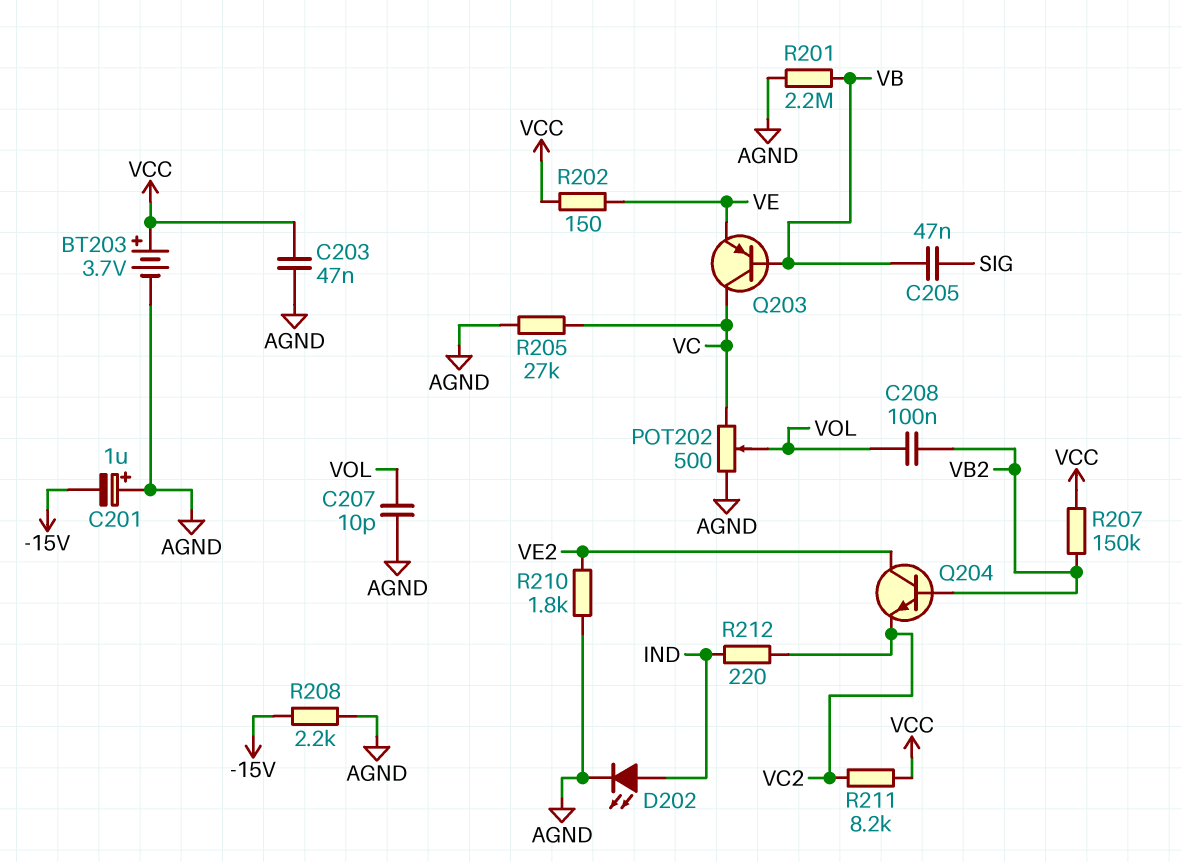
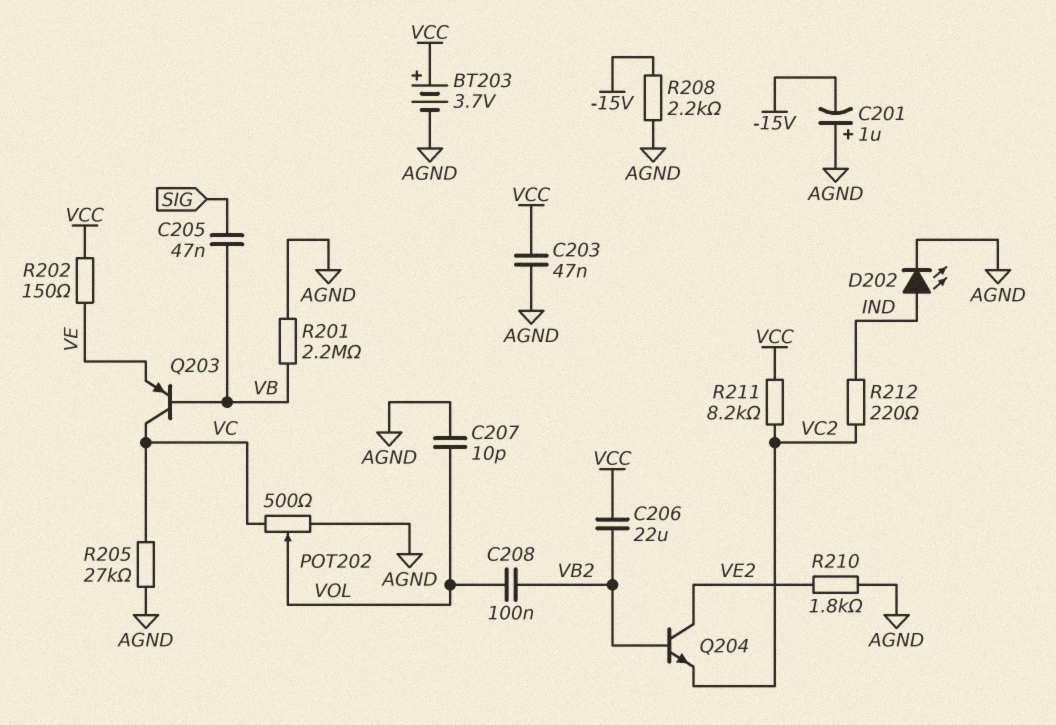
C206: none -> 22uF (VB2, VCC)
R207: 150k (VB2, VCC) -> none

